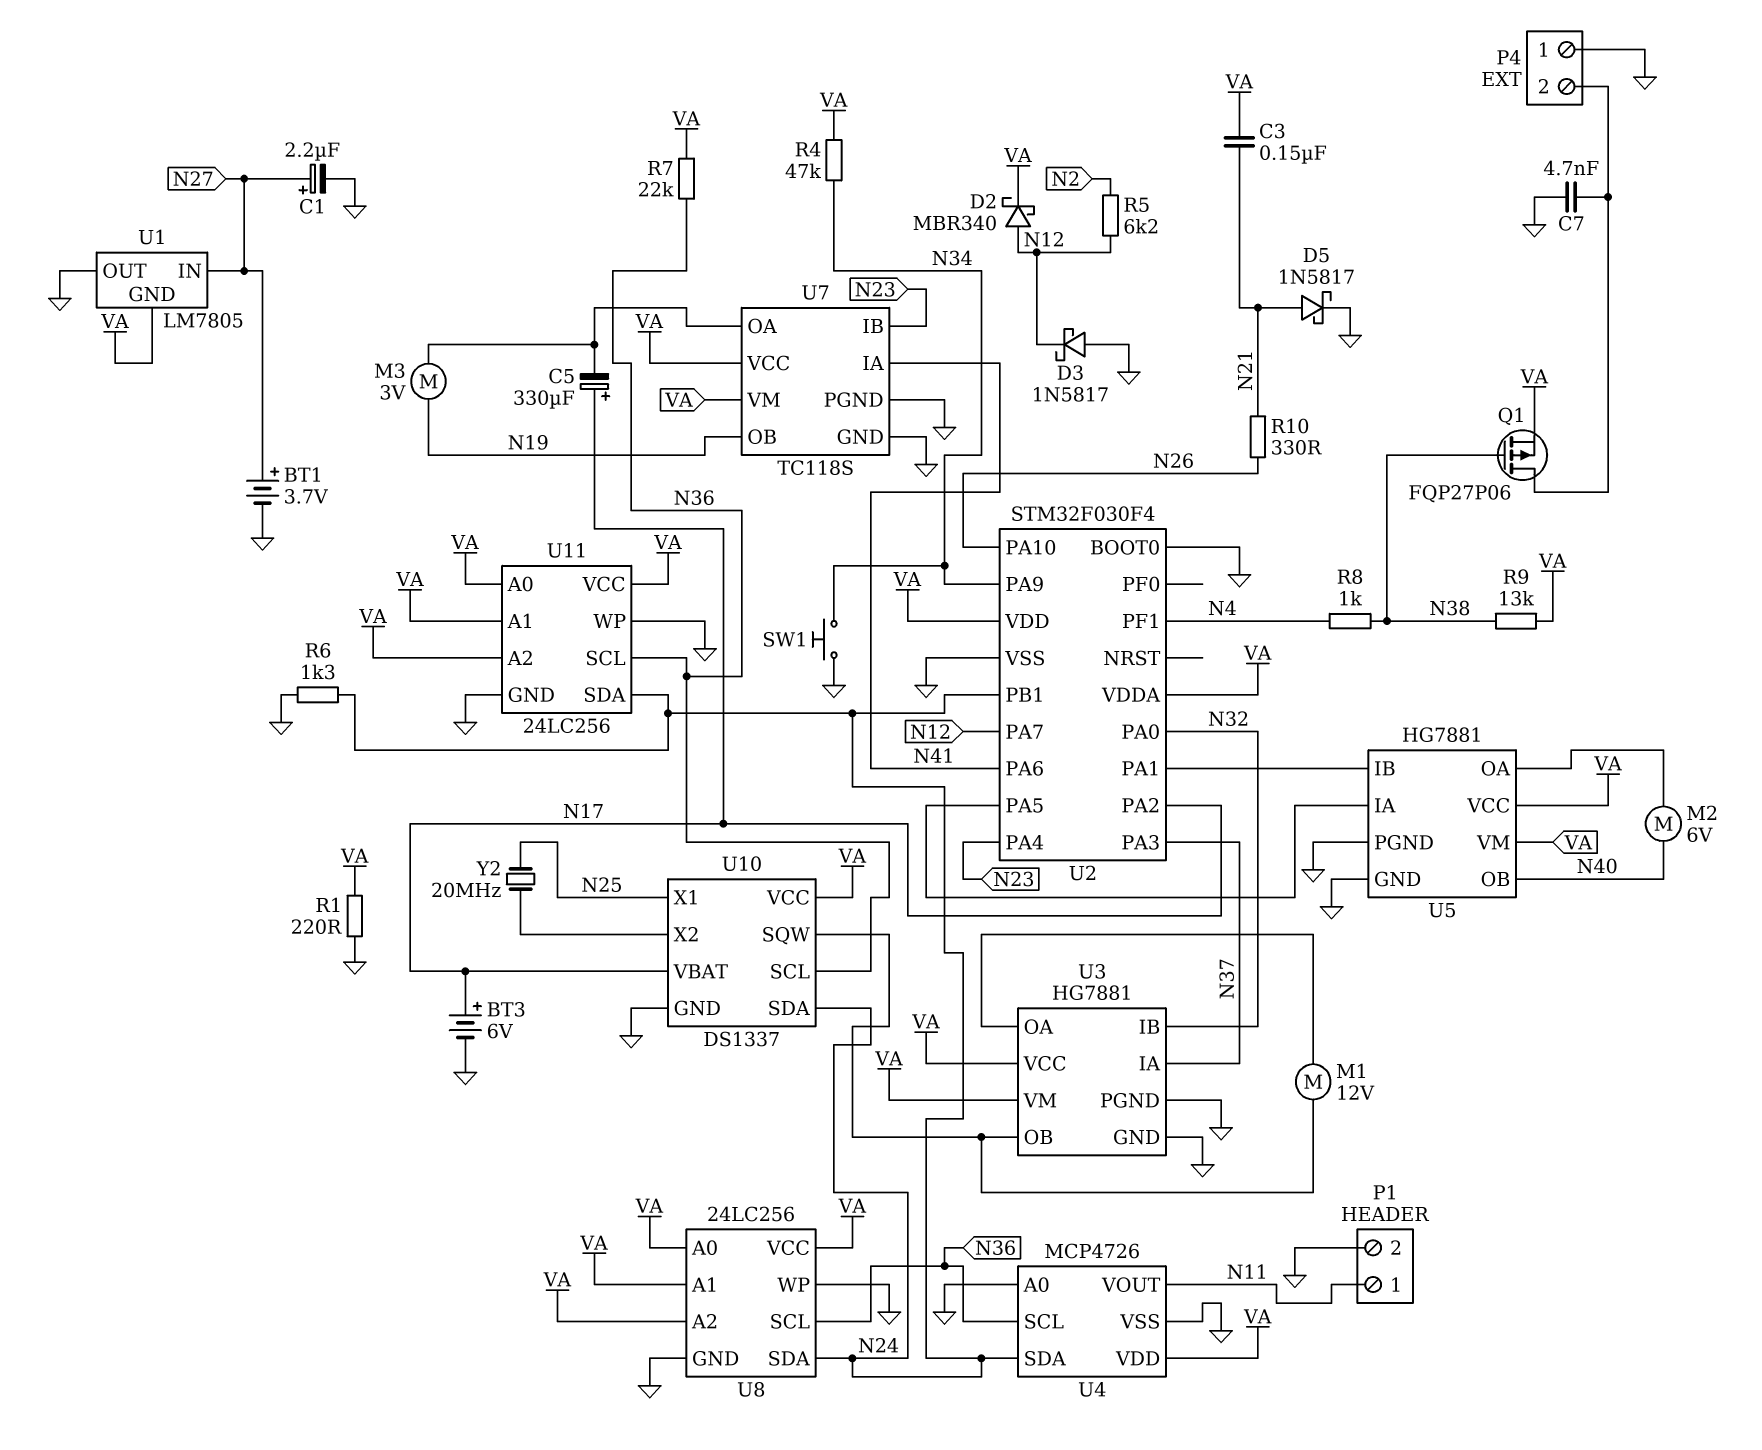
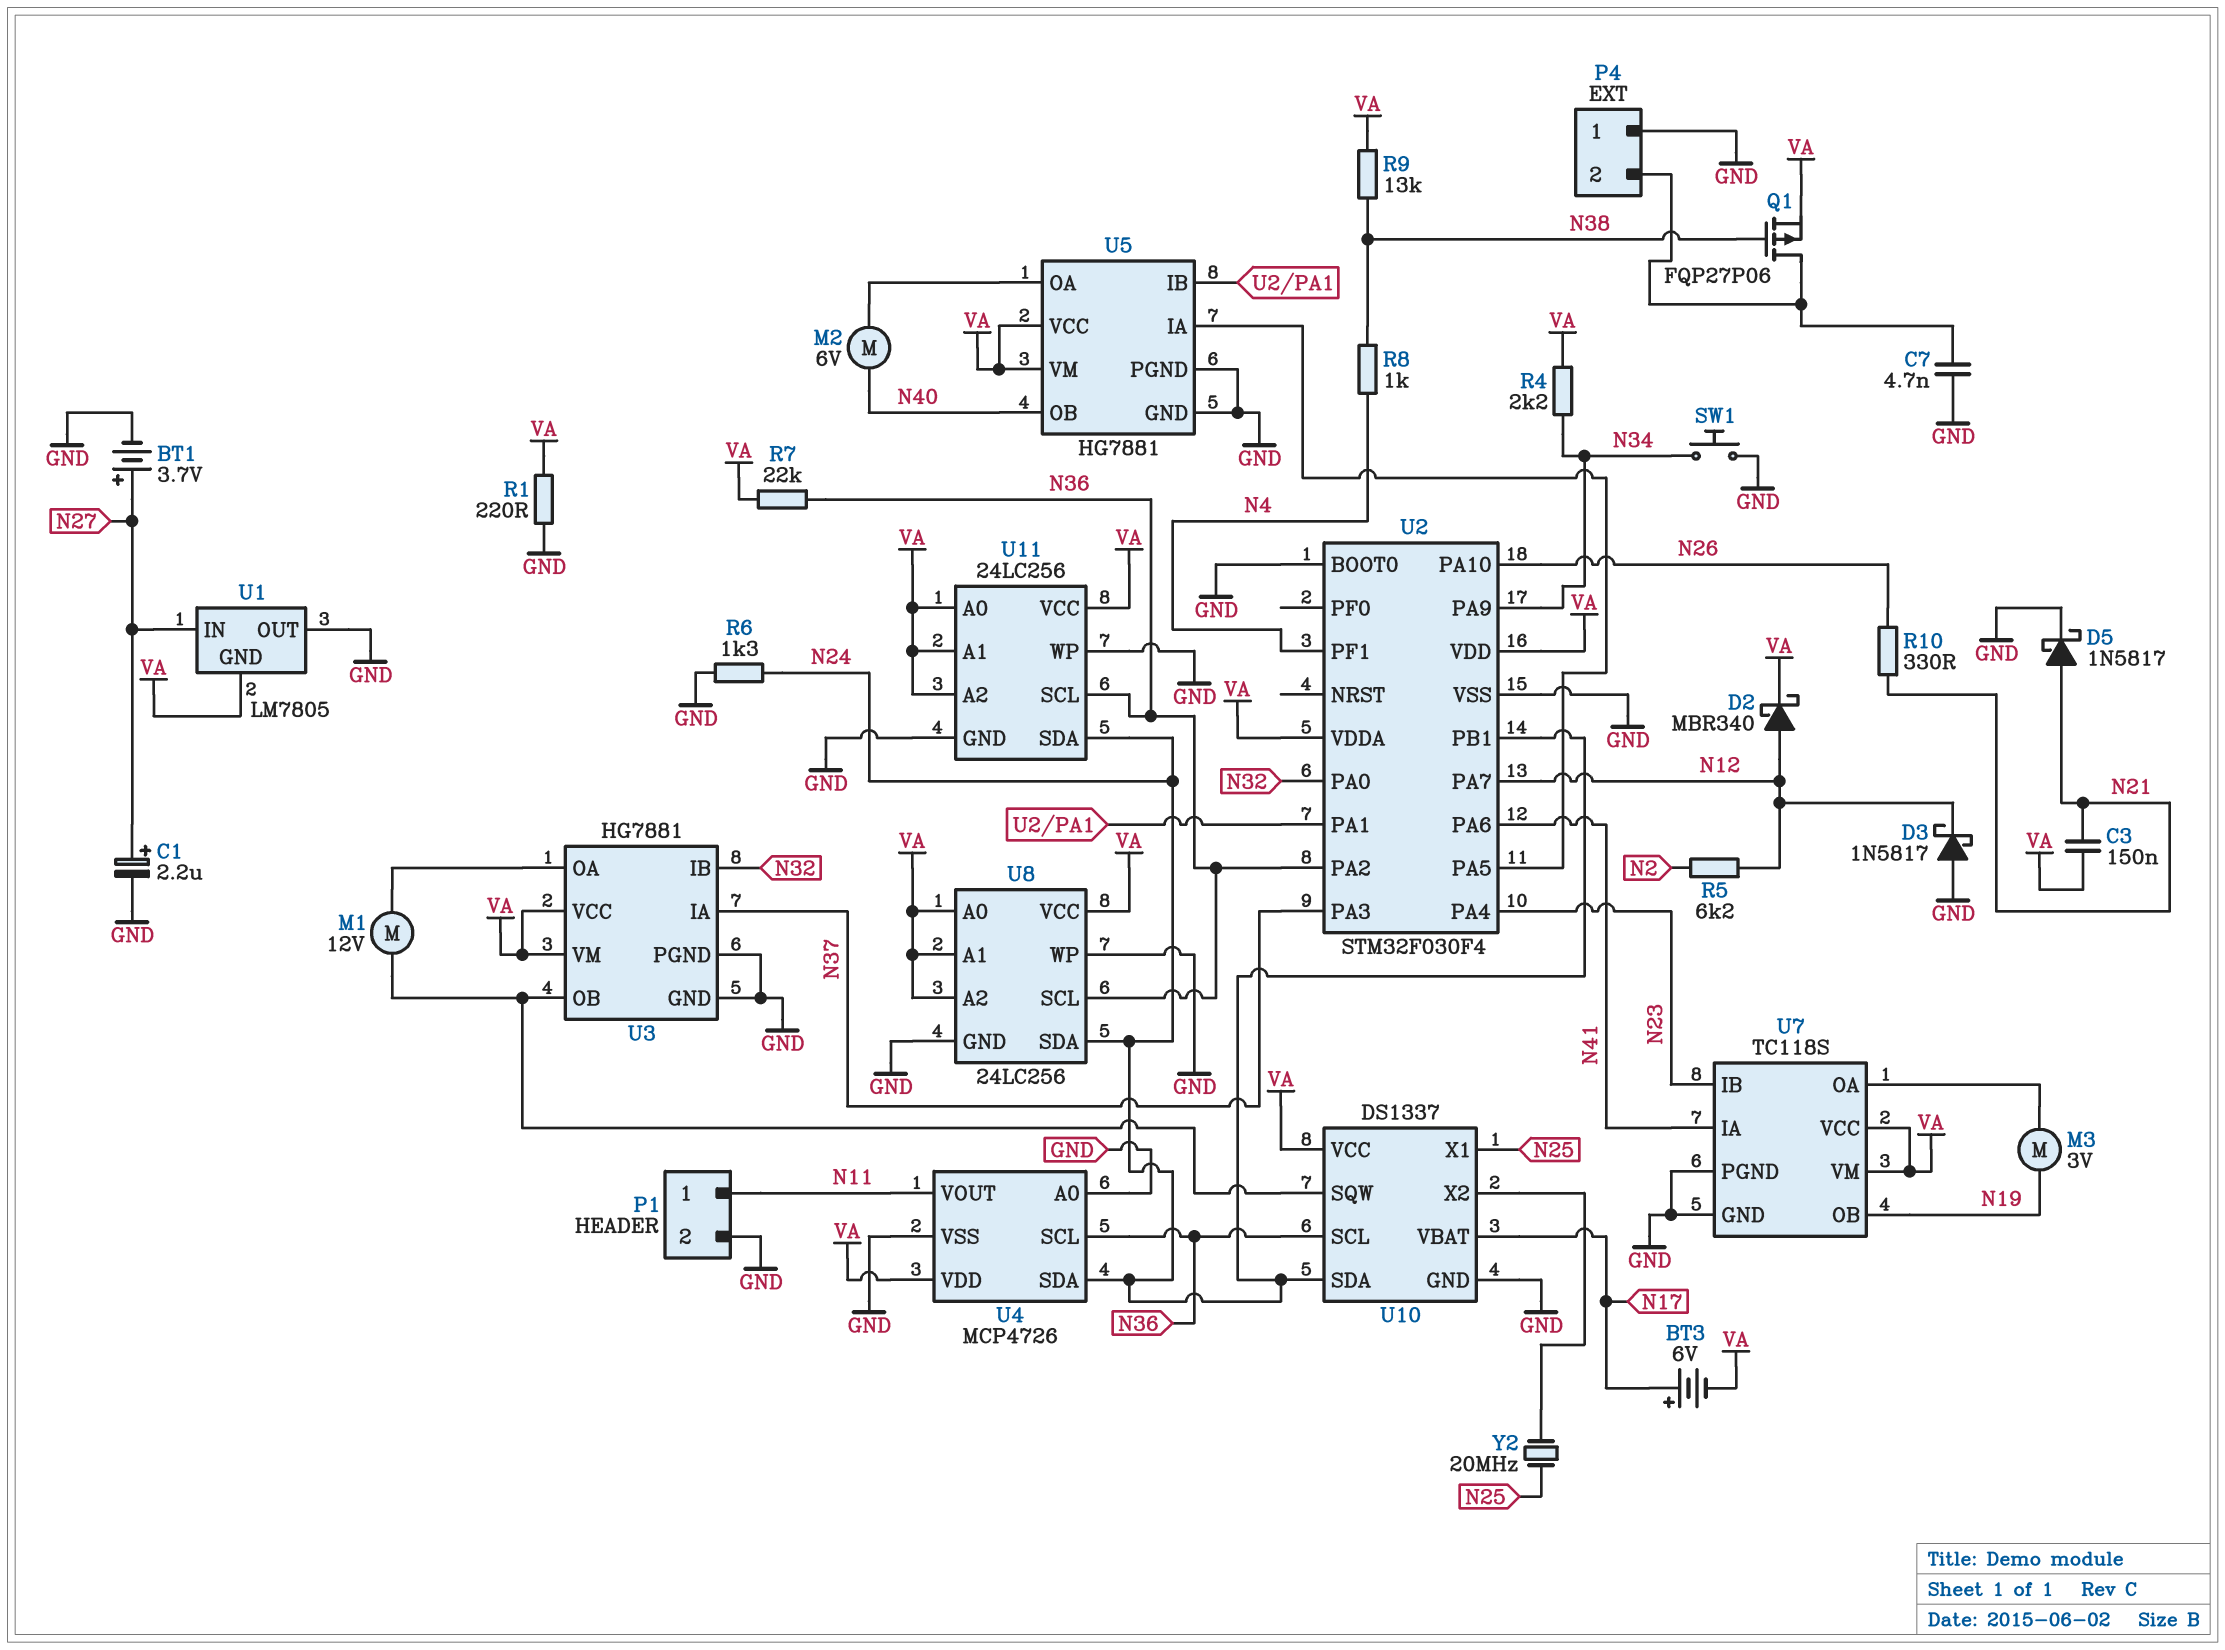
BT3: 6V (plus N17, minus GND) -> 6V (plus N17, minus VA)
C5: 330uF (plus N17, minus U7/OA) -> none
R4: 47k (N34, VA) -> 2.2k (N34, VA)
U2 pin PA2: N17 -> N36

